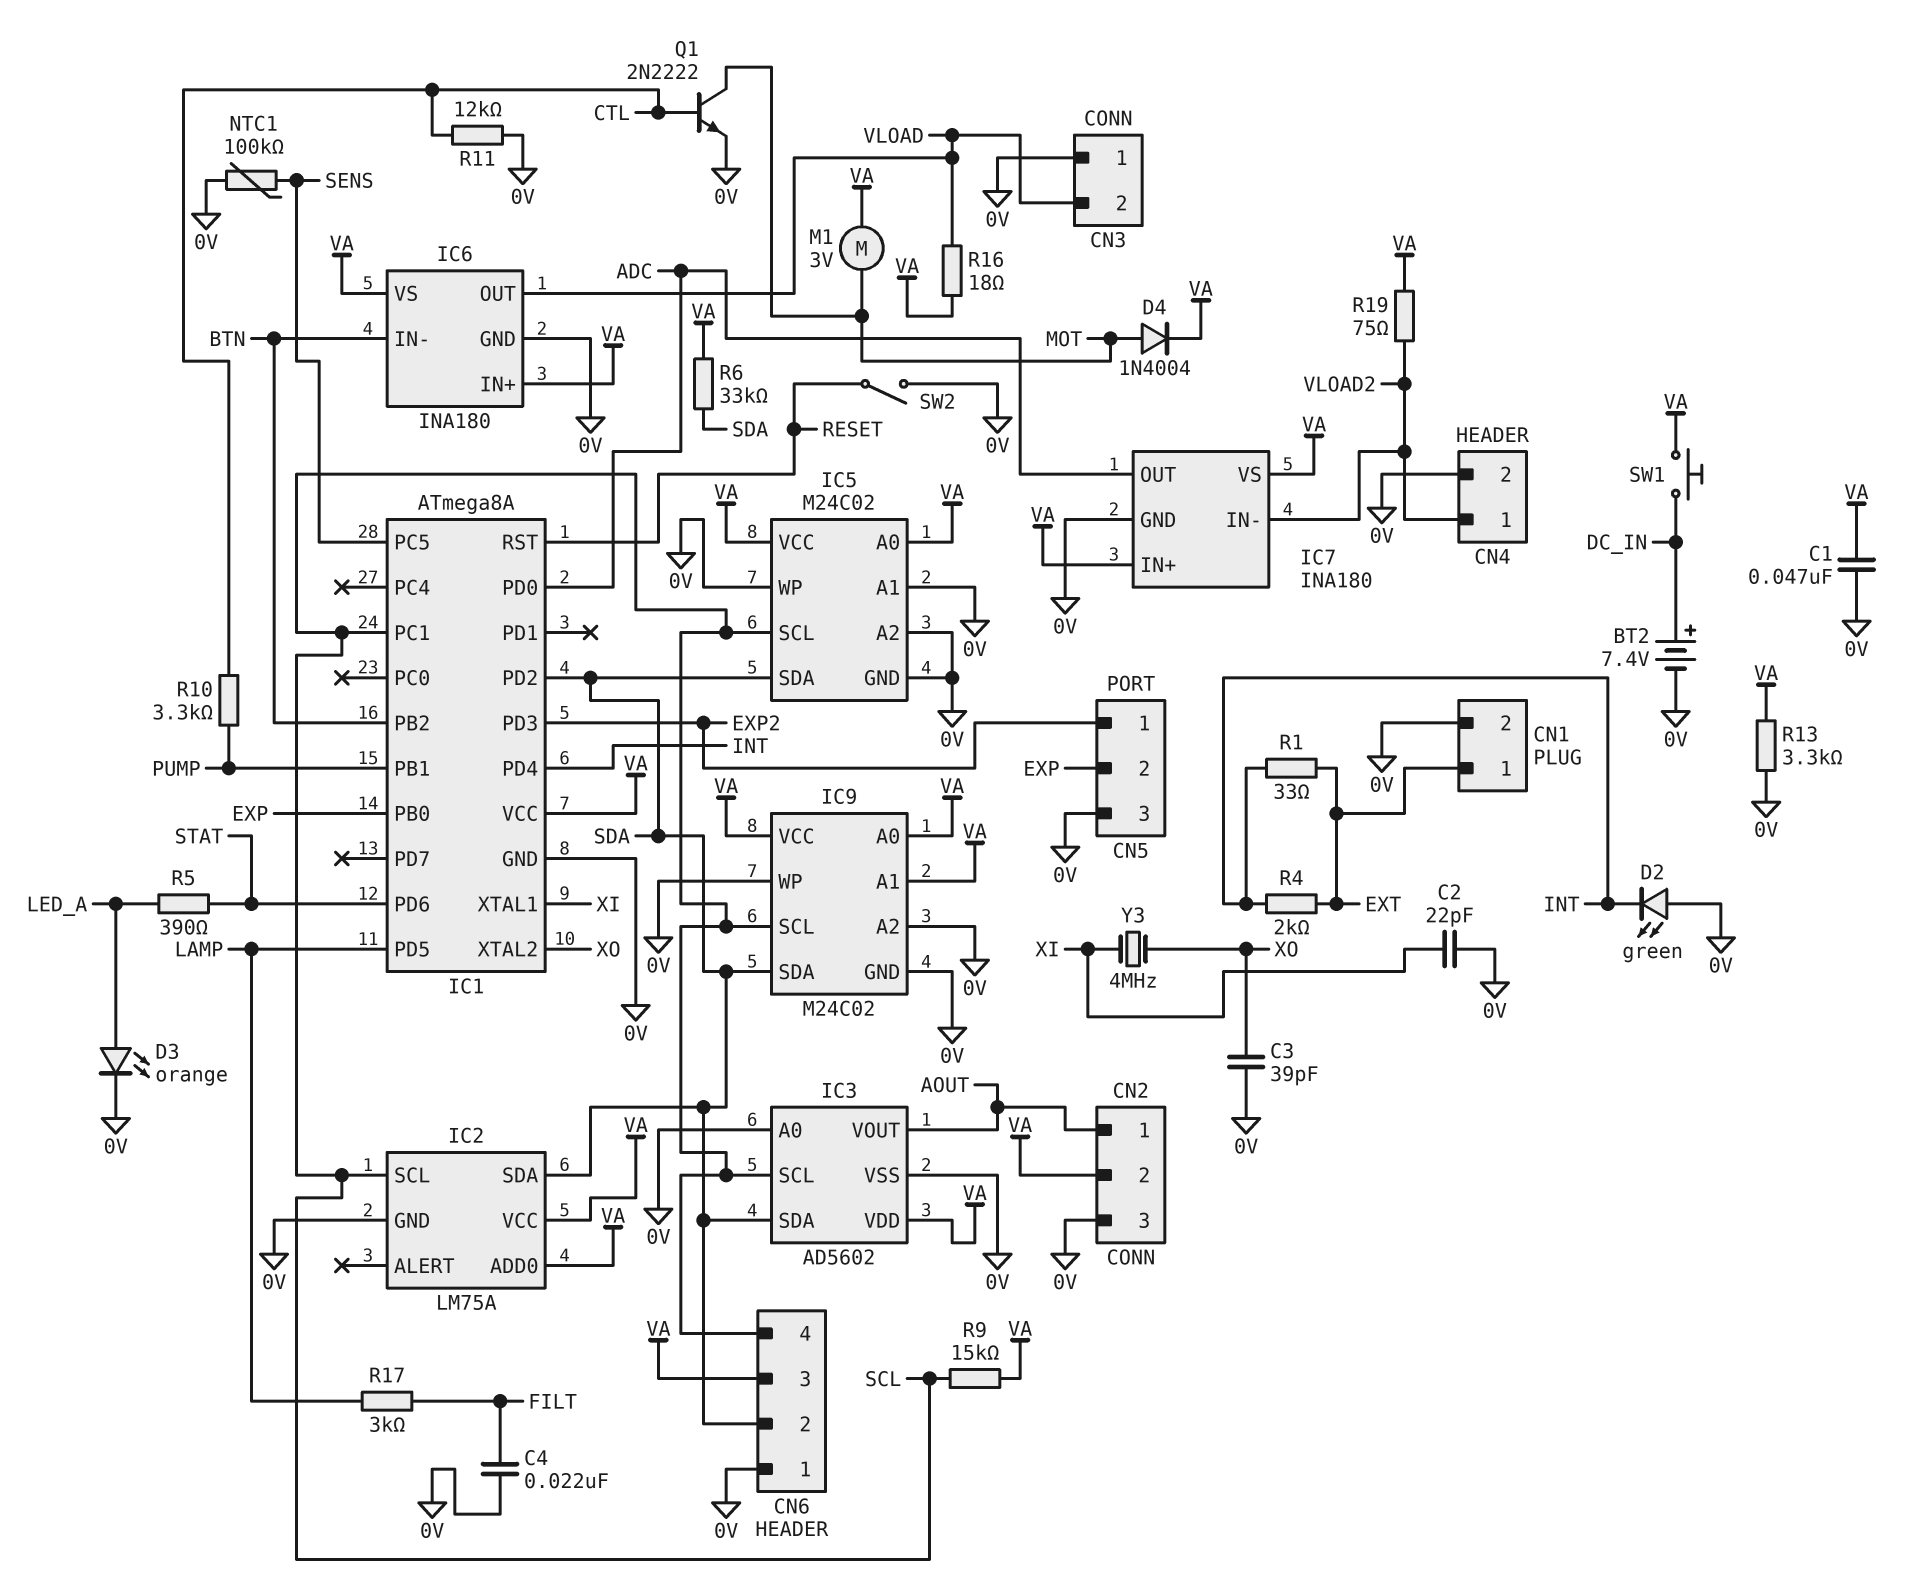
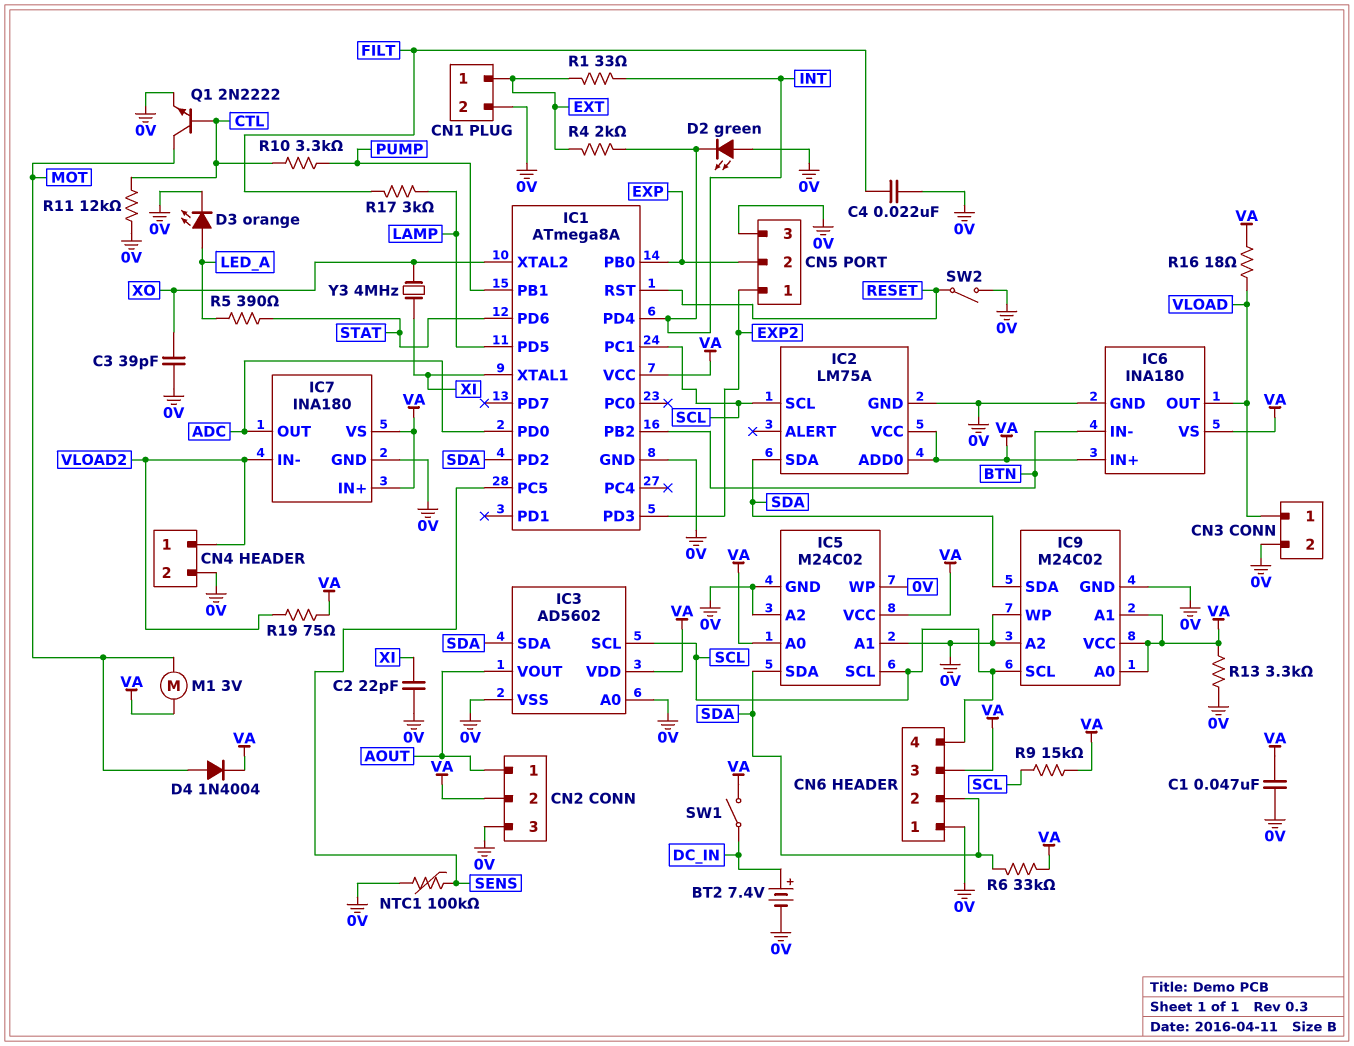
CN3 pin 1: 0V -> VLOAD
CN3 pin 2: VLOAD -> 0V
SW1: button (DC_IN, VA) -> switch (DC_IN, VA)

